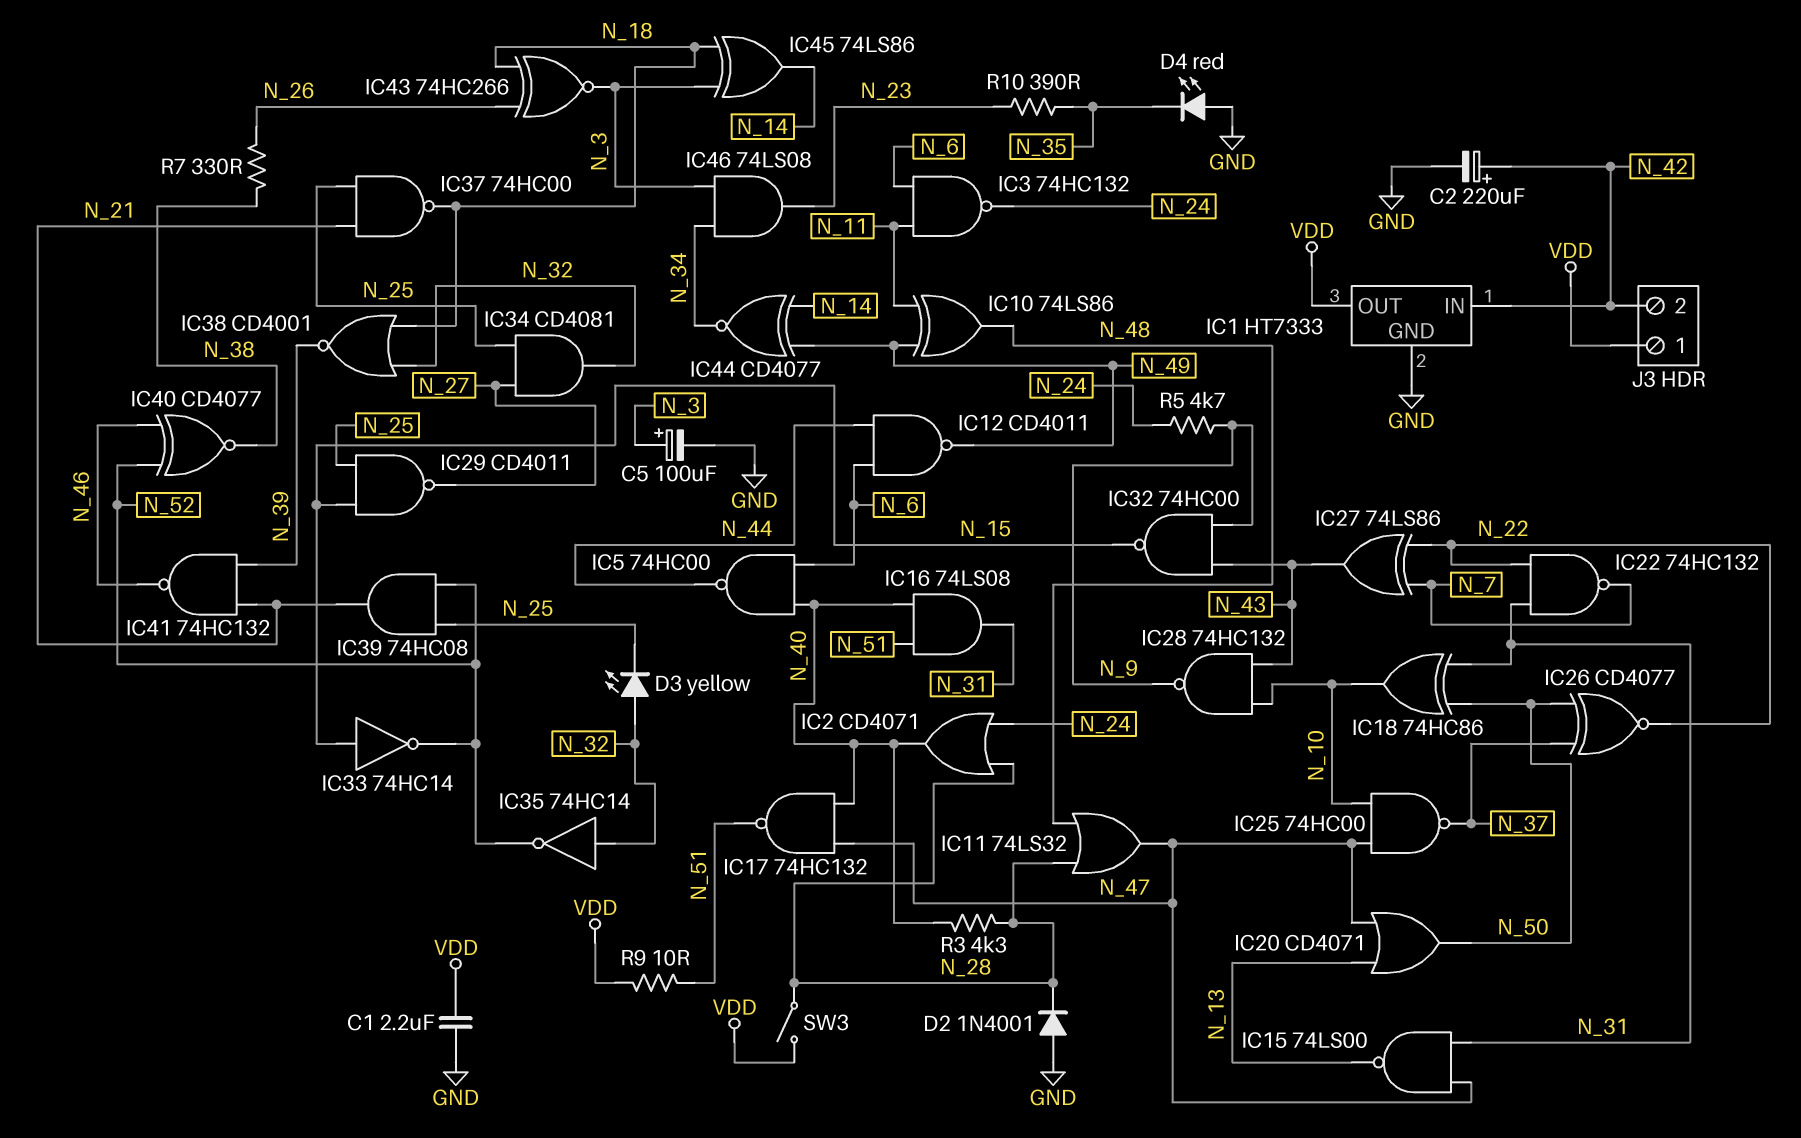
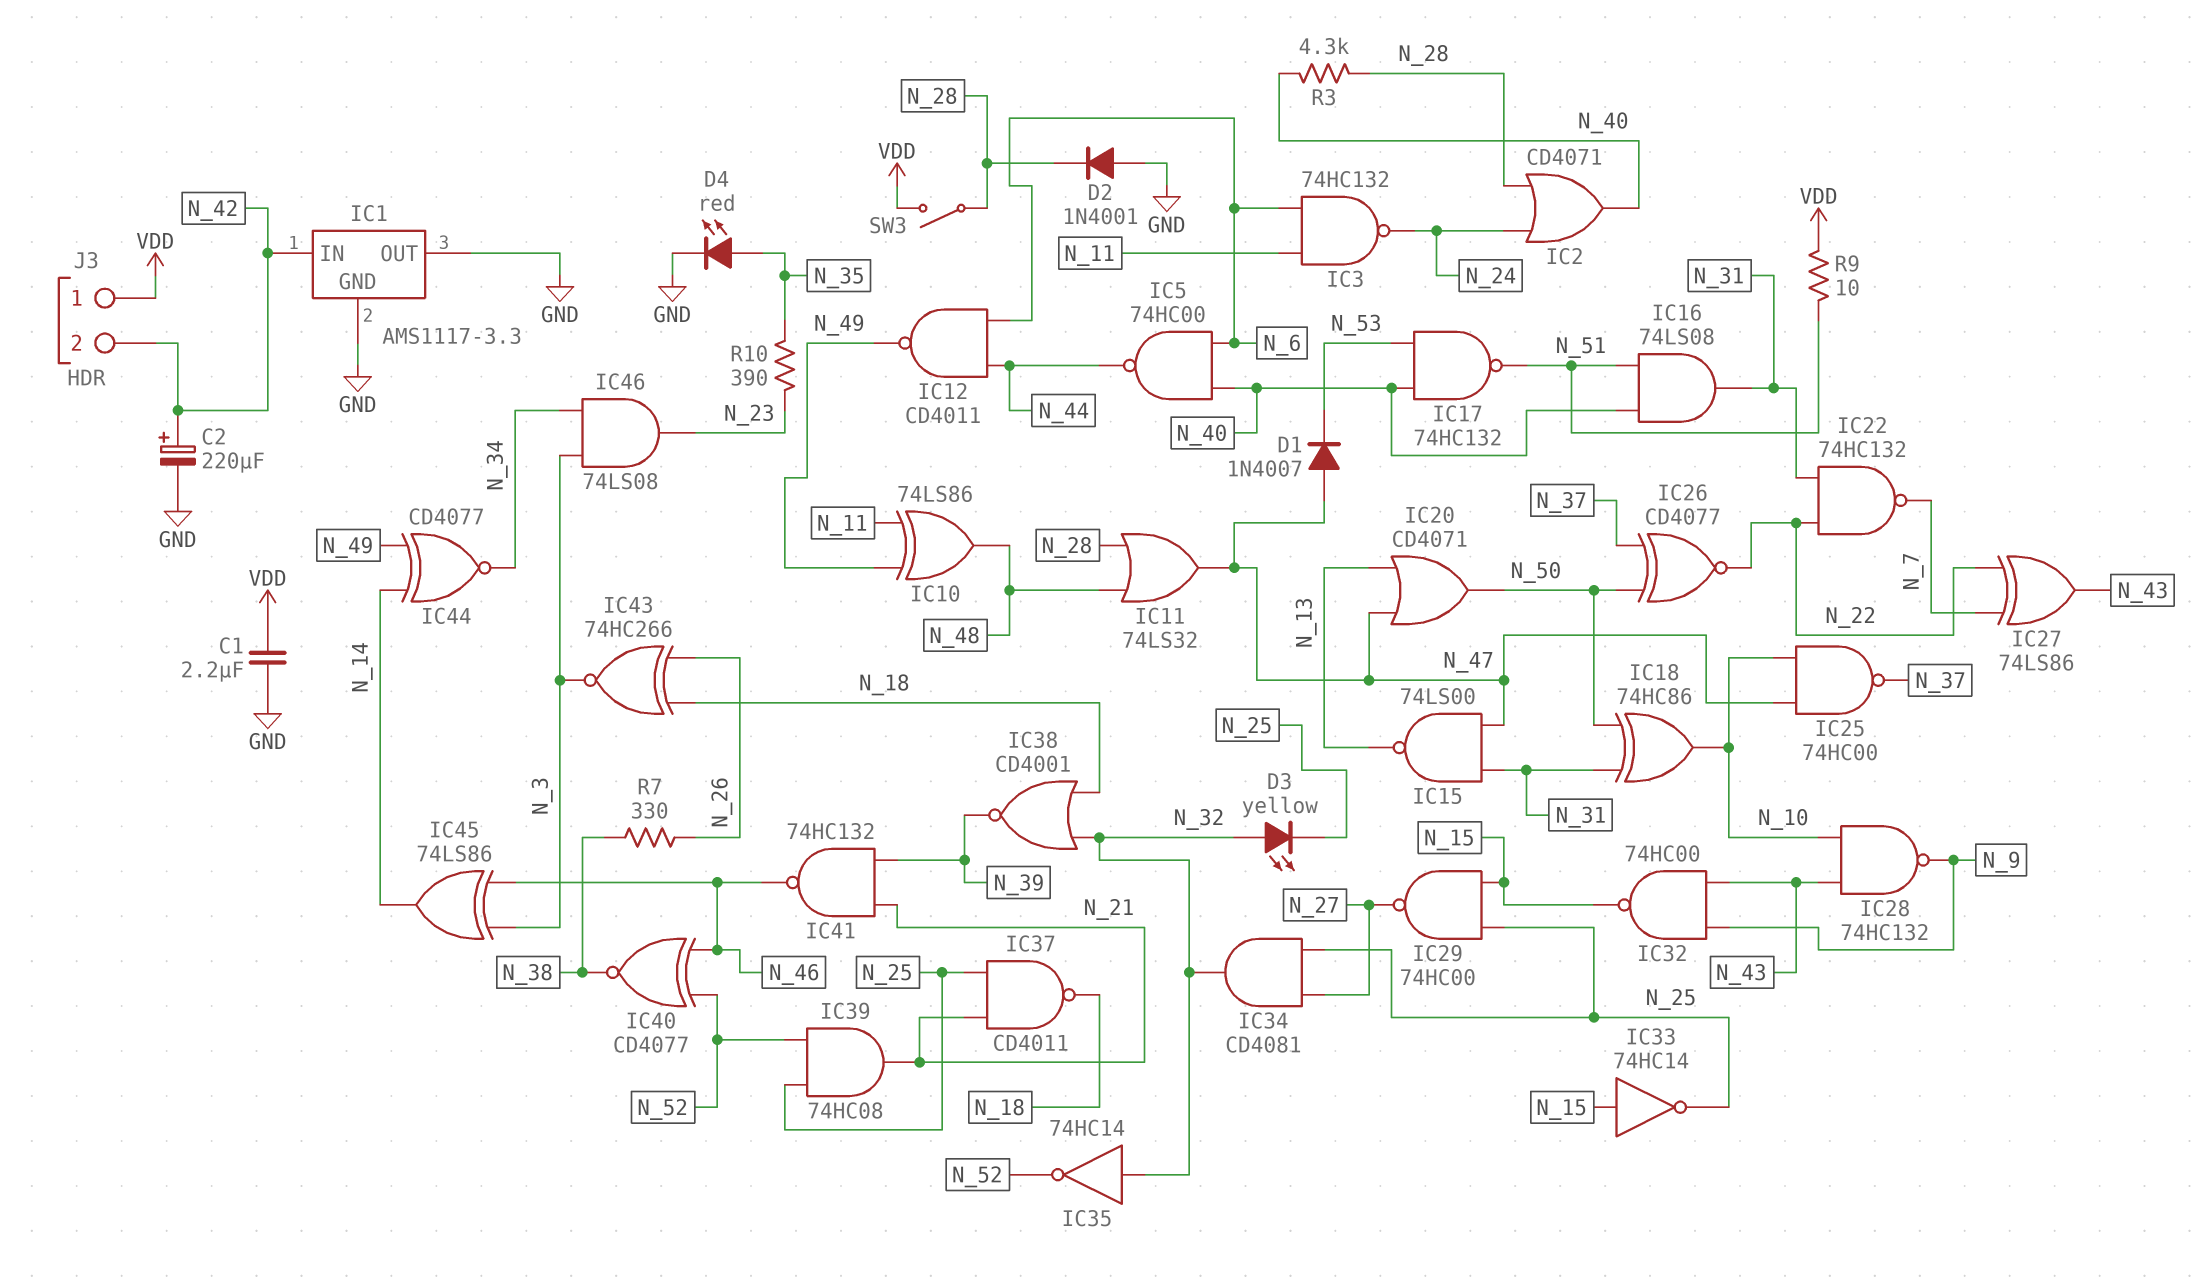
C5: 100uF (plus N_3, minus GND) -> none
D1: none -> diode 1N4007 (A N_47, K N_53)
D4: LED red (A GND, K N_35) -> LED red (A N_35, K GND)
IC1: HT7333 -> AMS1117-3.3
IC1 pin OUT: VDD -> GND
IC17: NAND 74HC132 (in N_40, in N_47, out N_51) -> NAND 74HC132 (in N_40, in N_53, out N_51)
IC29: NAND CD4011 (in N_15, in N_25, out N_27) -> NAND 74HC00 (in N_15, in N_25, out N_27)
IC33: NOT 74HC14 (in N_15, out N_52) -> NOT 74HC14 (in N_15, out N_25)
IC37: NAND 74HC00 (in N_21, in N_25, out N_18) -> NAND CD4011 (in N_21, in N_25, out N_18)
IC45: XOR 74LS86 (in N_3, in N_18, out N_14) -> XOR 74LS86 (in N_3, in N_46, out N_14)
R5: 4.7k (N_9, N_24) -> none

